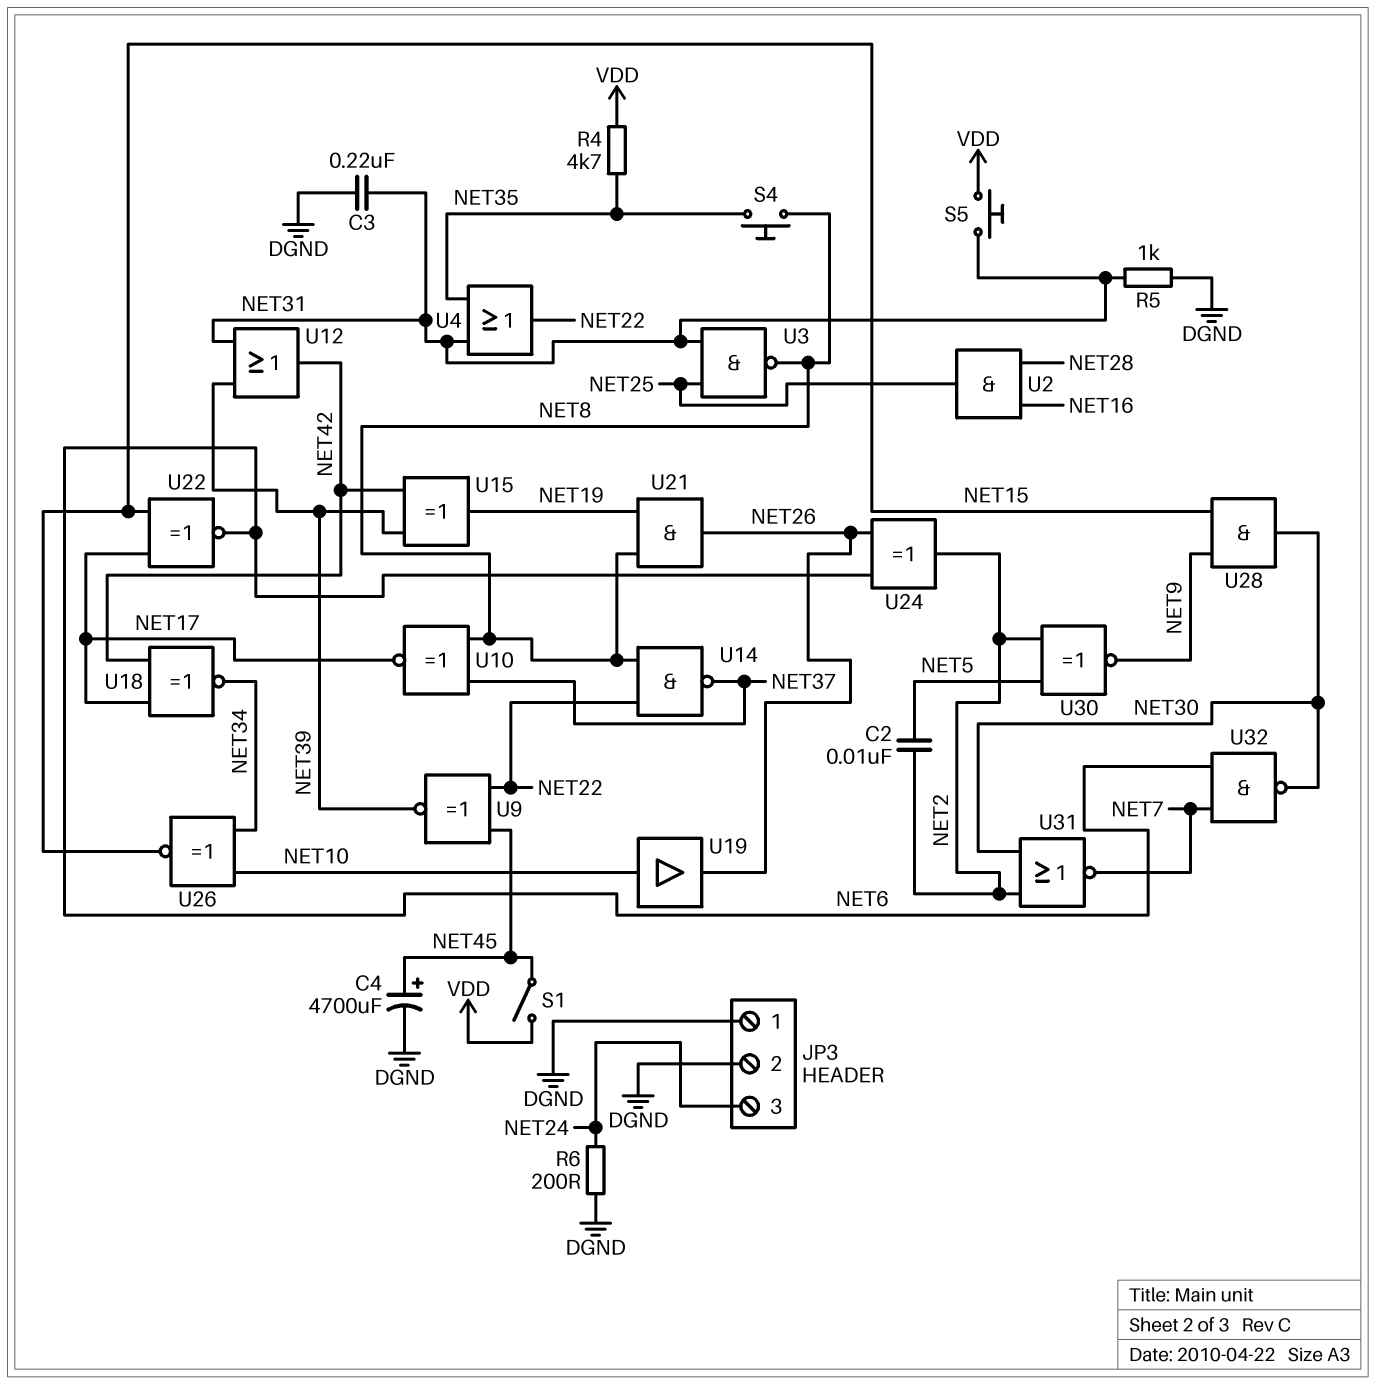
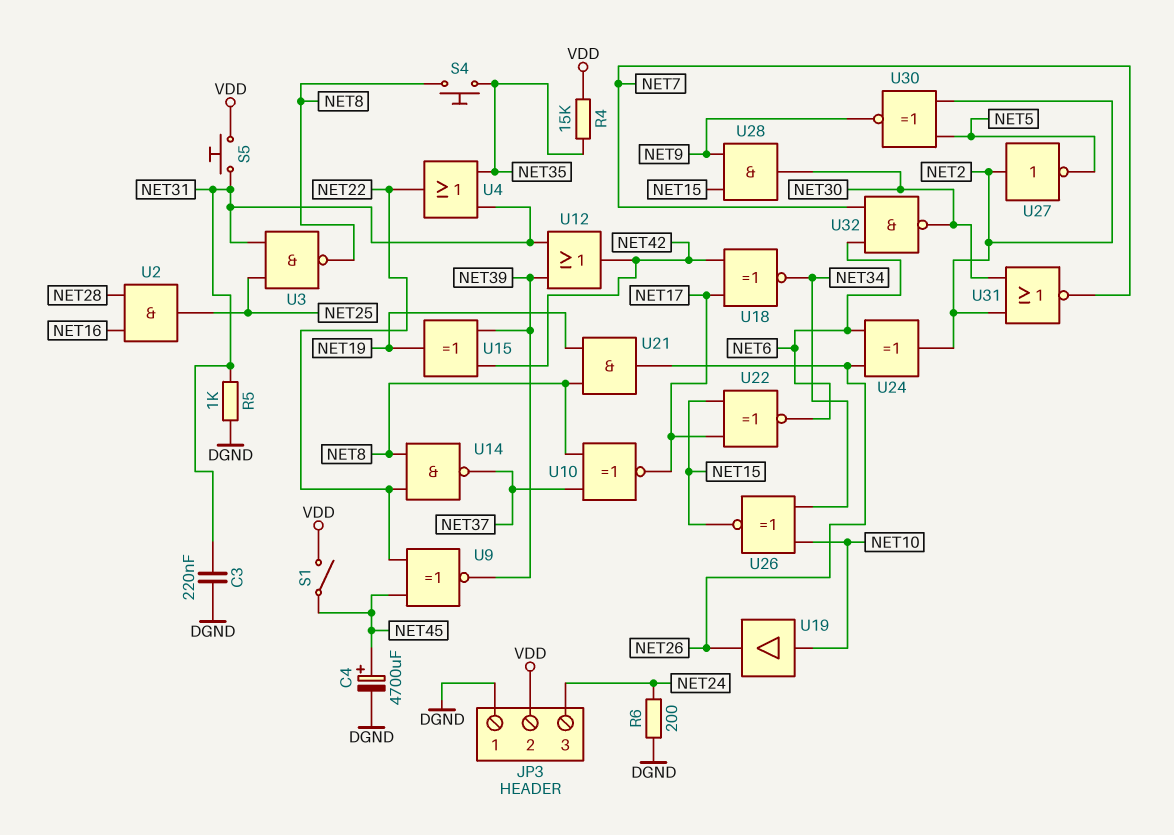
C2: 10nF (NET2, NET5) -> none
JP3 pin 2: DGND -> VDD
R4: 4.7k (NET35, VDD) -> 15k (NET35, VDD)
U27: none -> NOT (in NET2, out NET5)

